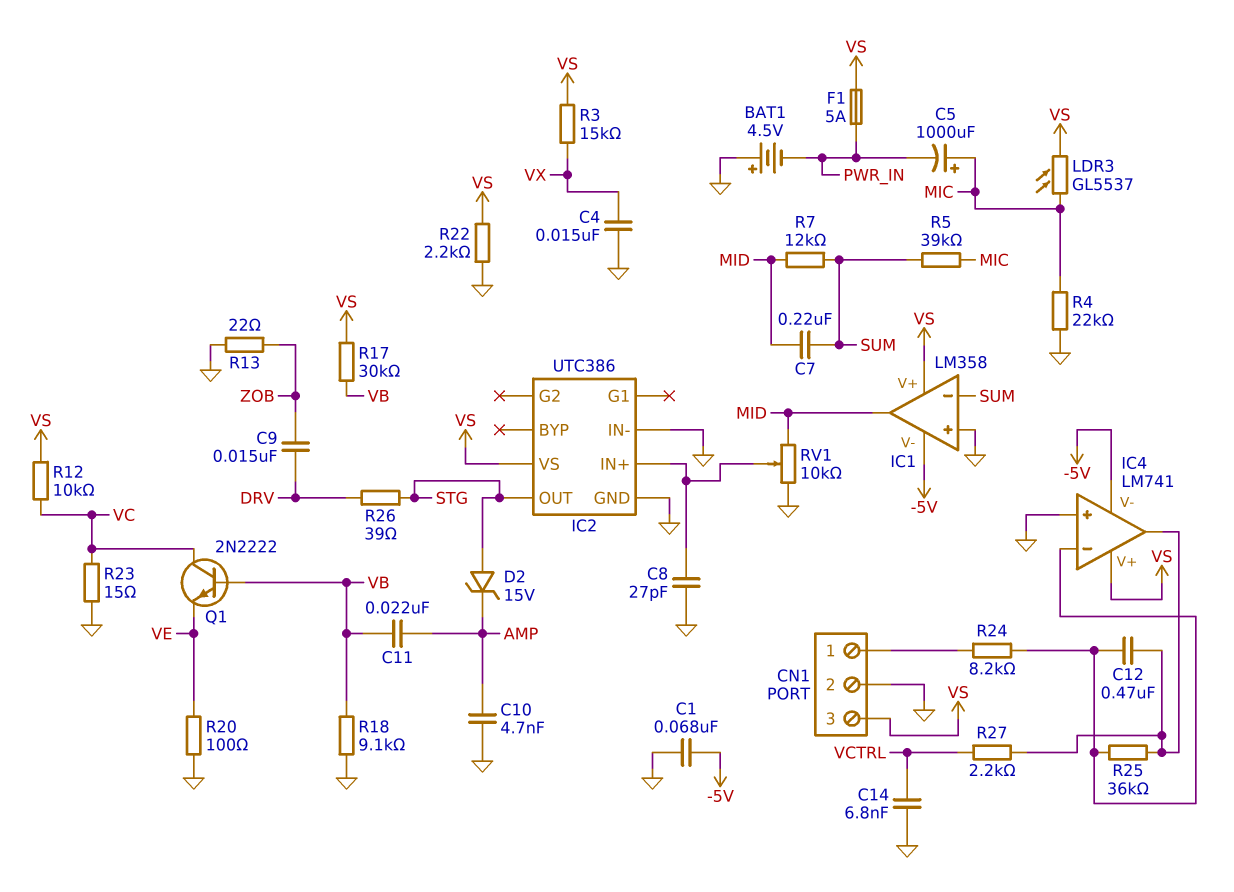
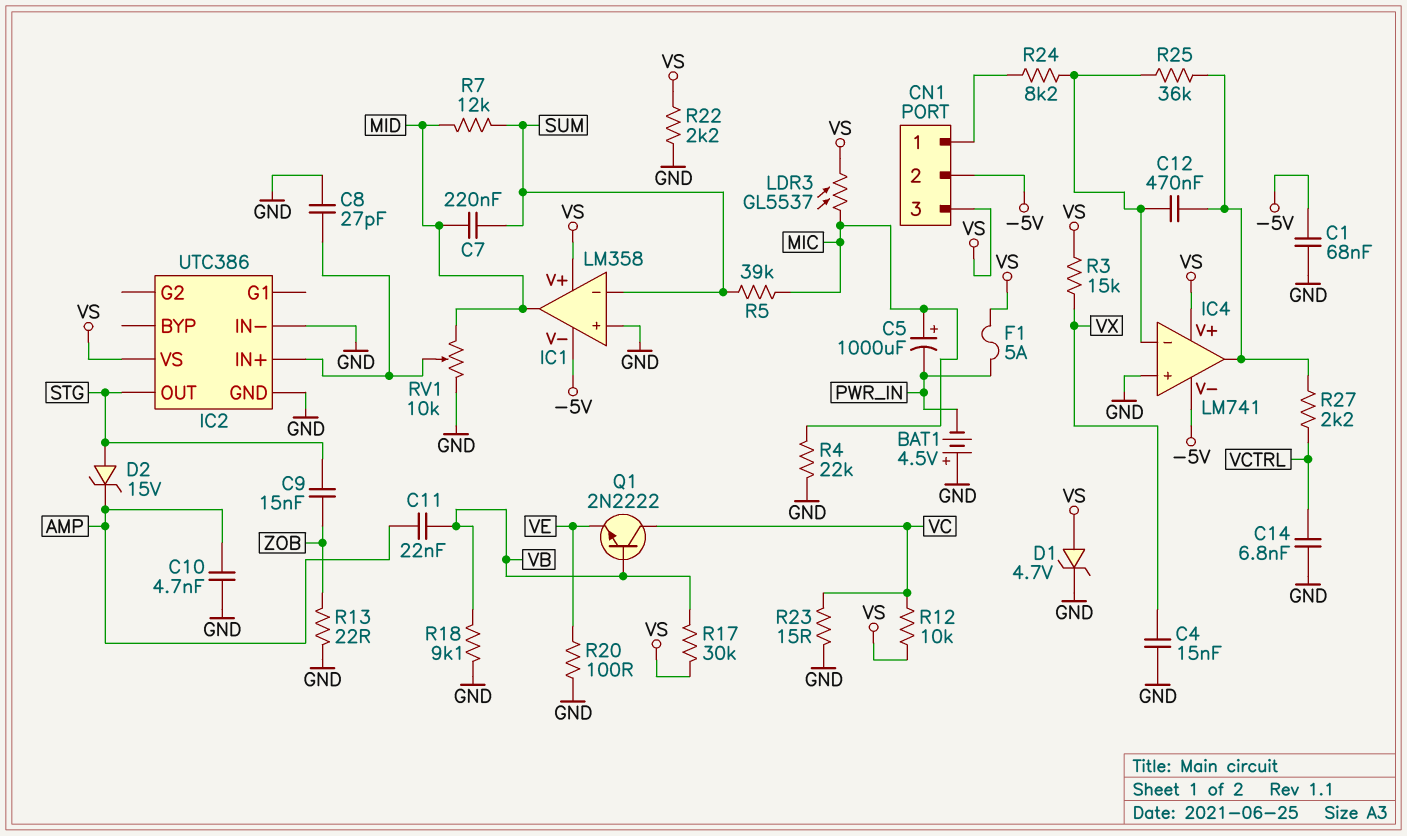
C9: 15nF (DRV, ZOB) -> 15nF (STG, ZOB)
CN1 pin 2: GND -> -5V
D1: none -> zener 4.7V (A VS, K GND)
R26: 39 (DRV, STG) -> none

